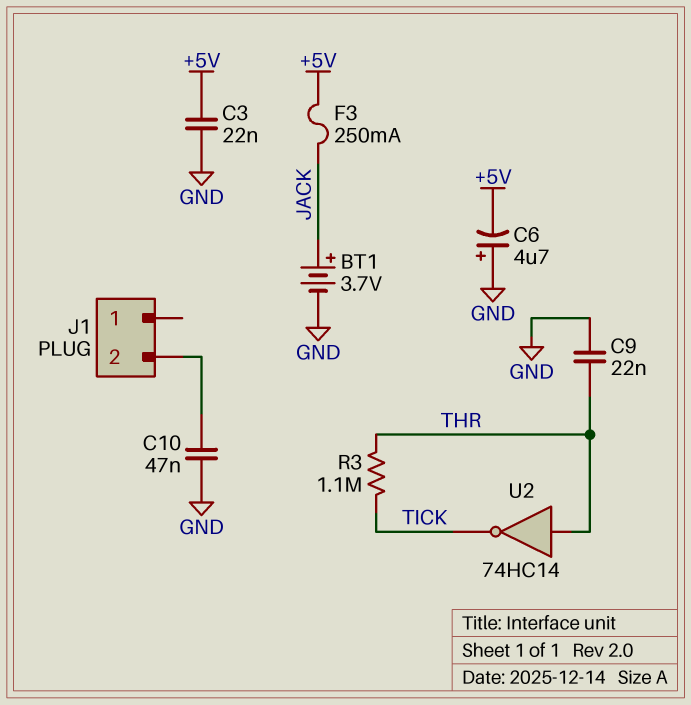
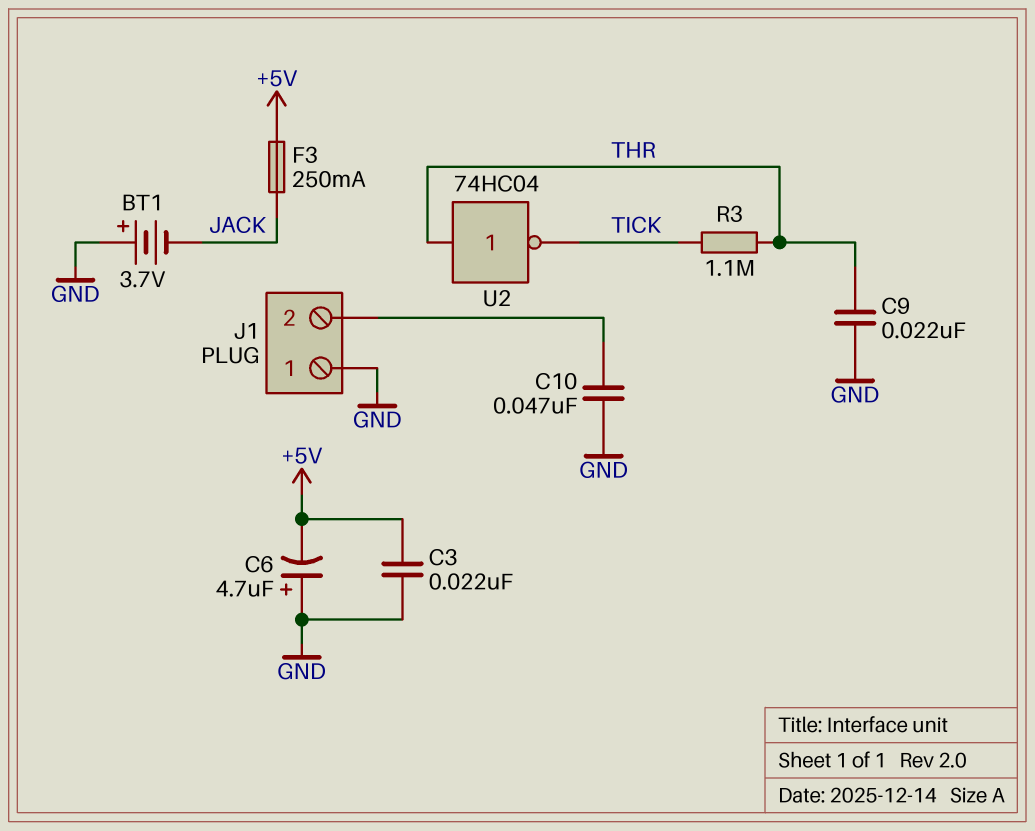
BT1: 3.7V (plus JACK, minus GND) -> 3.7V (plus GND, minus JACK)
J1 pin 1: none -> GND
U2: NOT 74HC14 (in THR, out TICK) -> NOT 74HC04 (in THR, out TICK)

